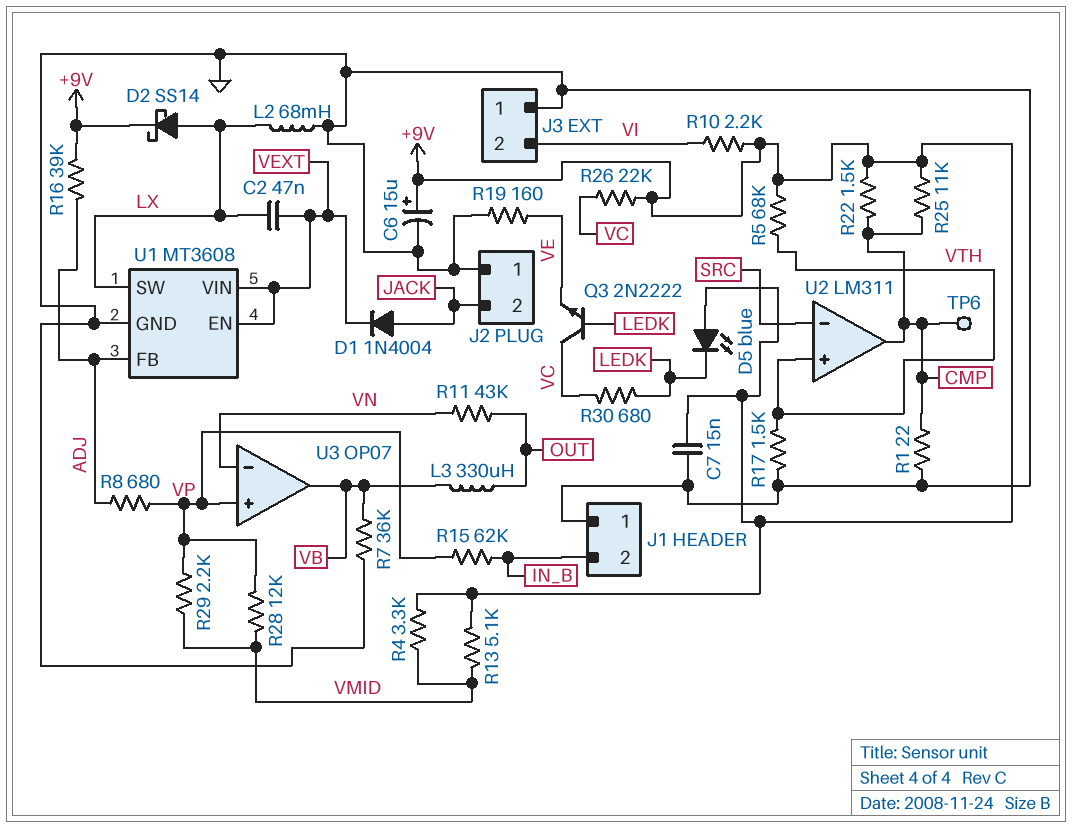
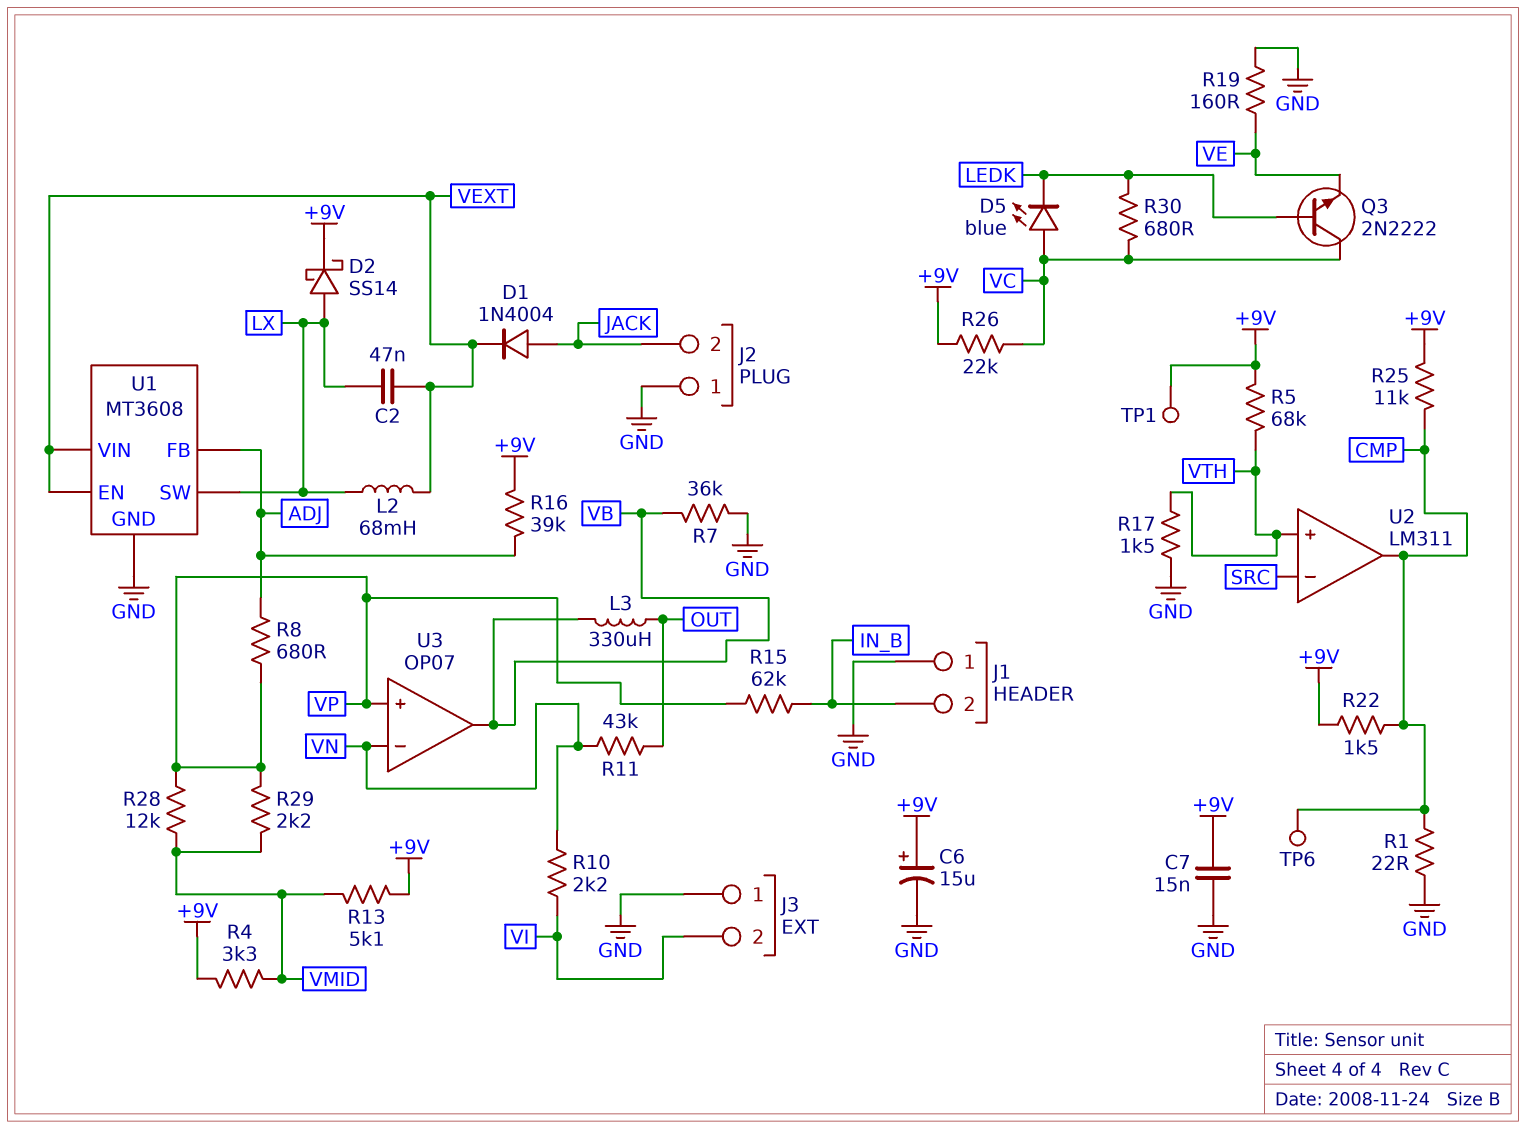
D5: LED blue (A +9V, K LEDK) -> LED blue (A VC, K LEDK)
L2: 68mH (GND, LX) -> 68mH (LX, VEXT)
R10: 2.2k (+9V, VI) -> 2.2k (VI, VN)
TP1: none -> test point (+9V)

